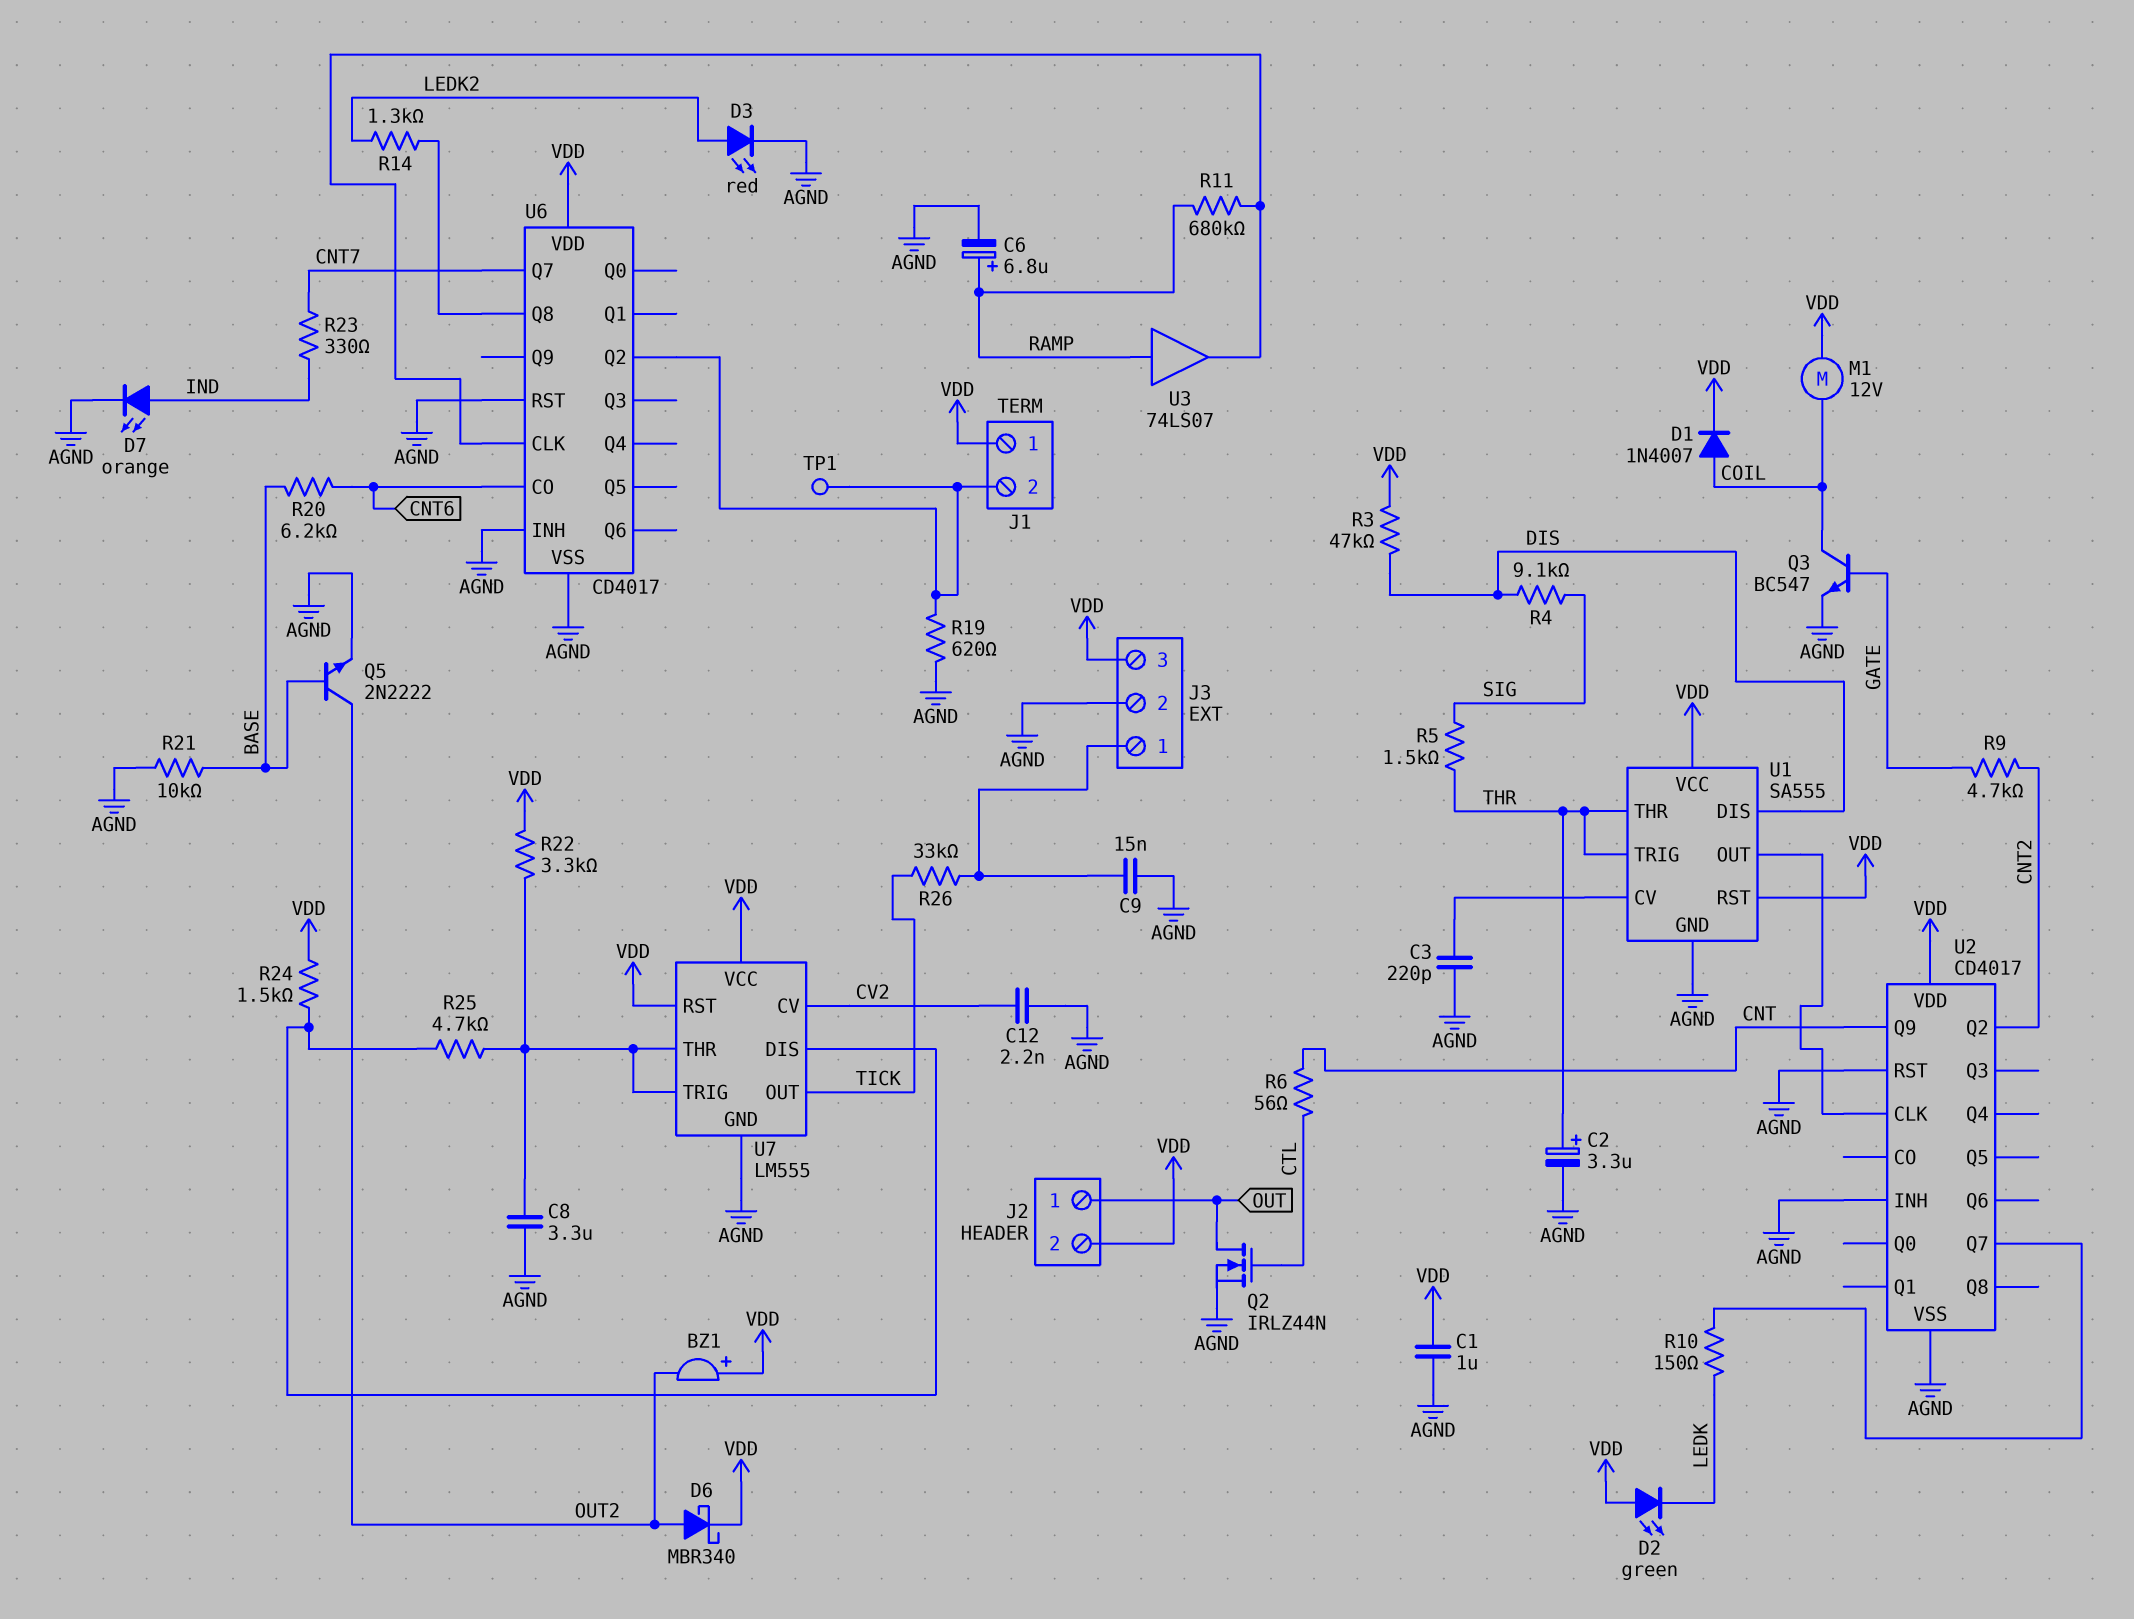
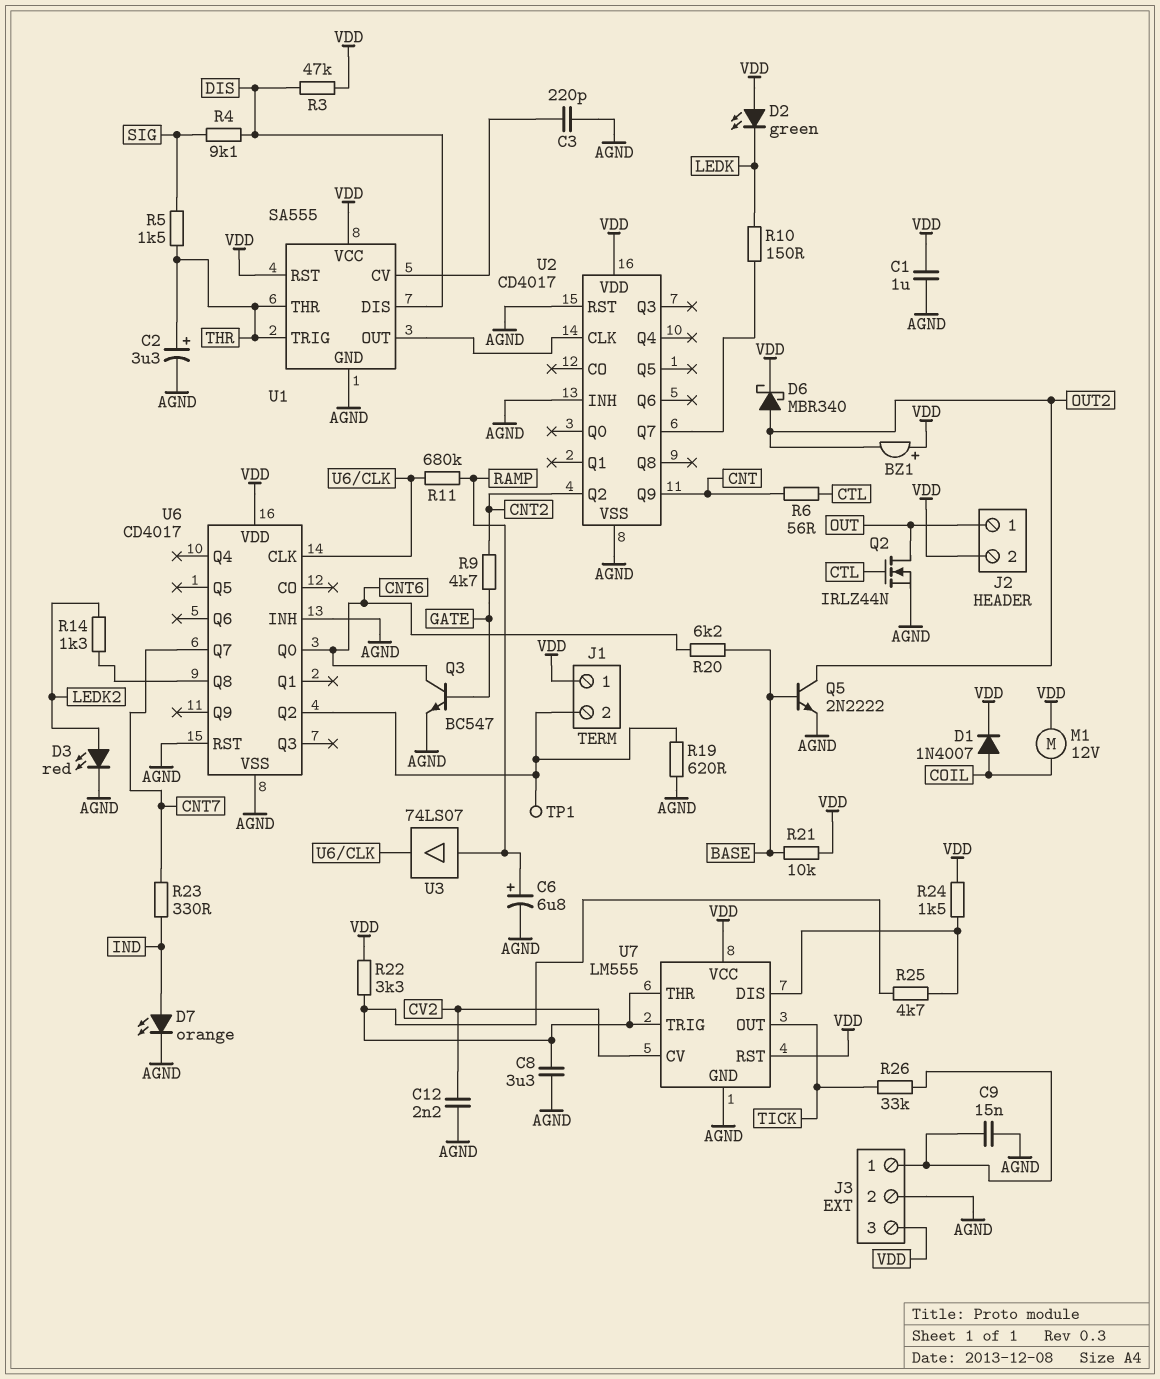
Q3: NPN BC547 (B GATE, C COIL, E AGND) -> NPN BC547 (B GATE, C CNT6, E AGND)
R21: 10k (AGND, BASE) -> 10k (BASE, VDD)
U6 pin CO: CNT6 -> none
U6 pin Q0: none -> CNT6

